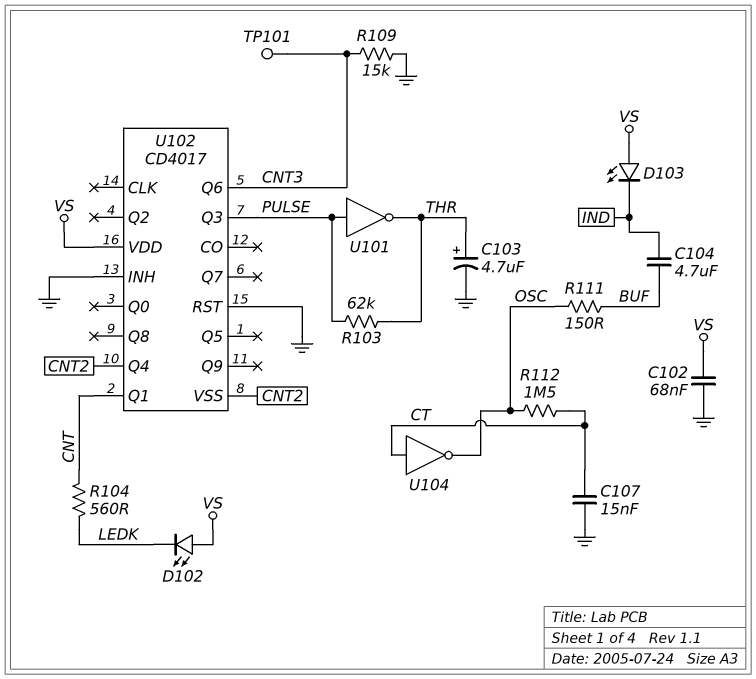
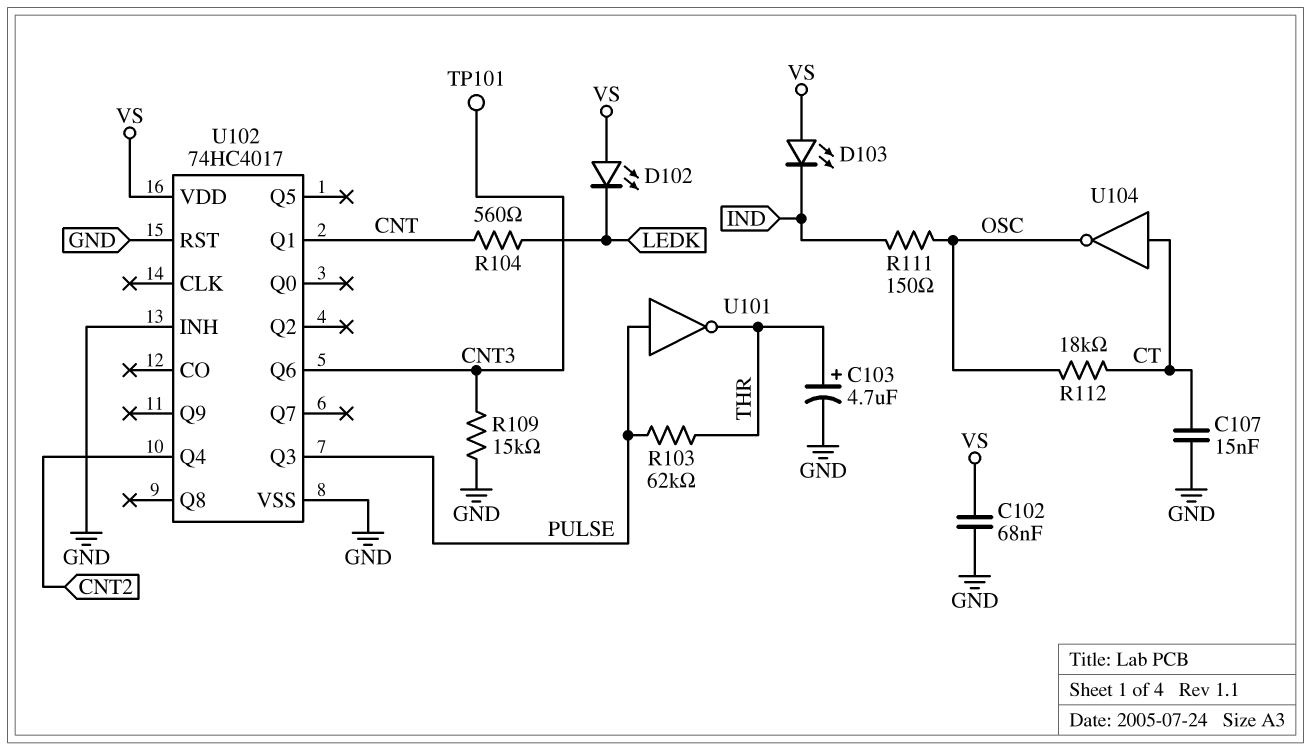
C104: 4.7uF (BUF, IND) -> none
R111: 150 (BUF, OSC) -> 150 (IND, OSC)
R112: 1.5M (CT, OSC) -> 18k (CT, OSC)
U102: CD4017 -> 74HC4017
U102 pin VSS: CNT2 -> GND

